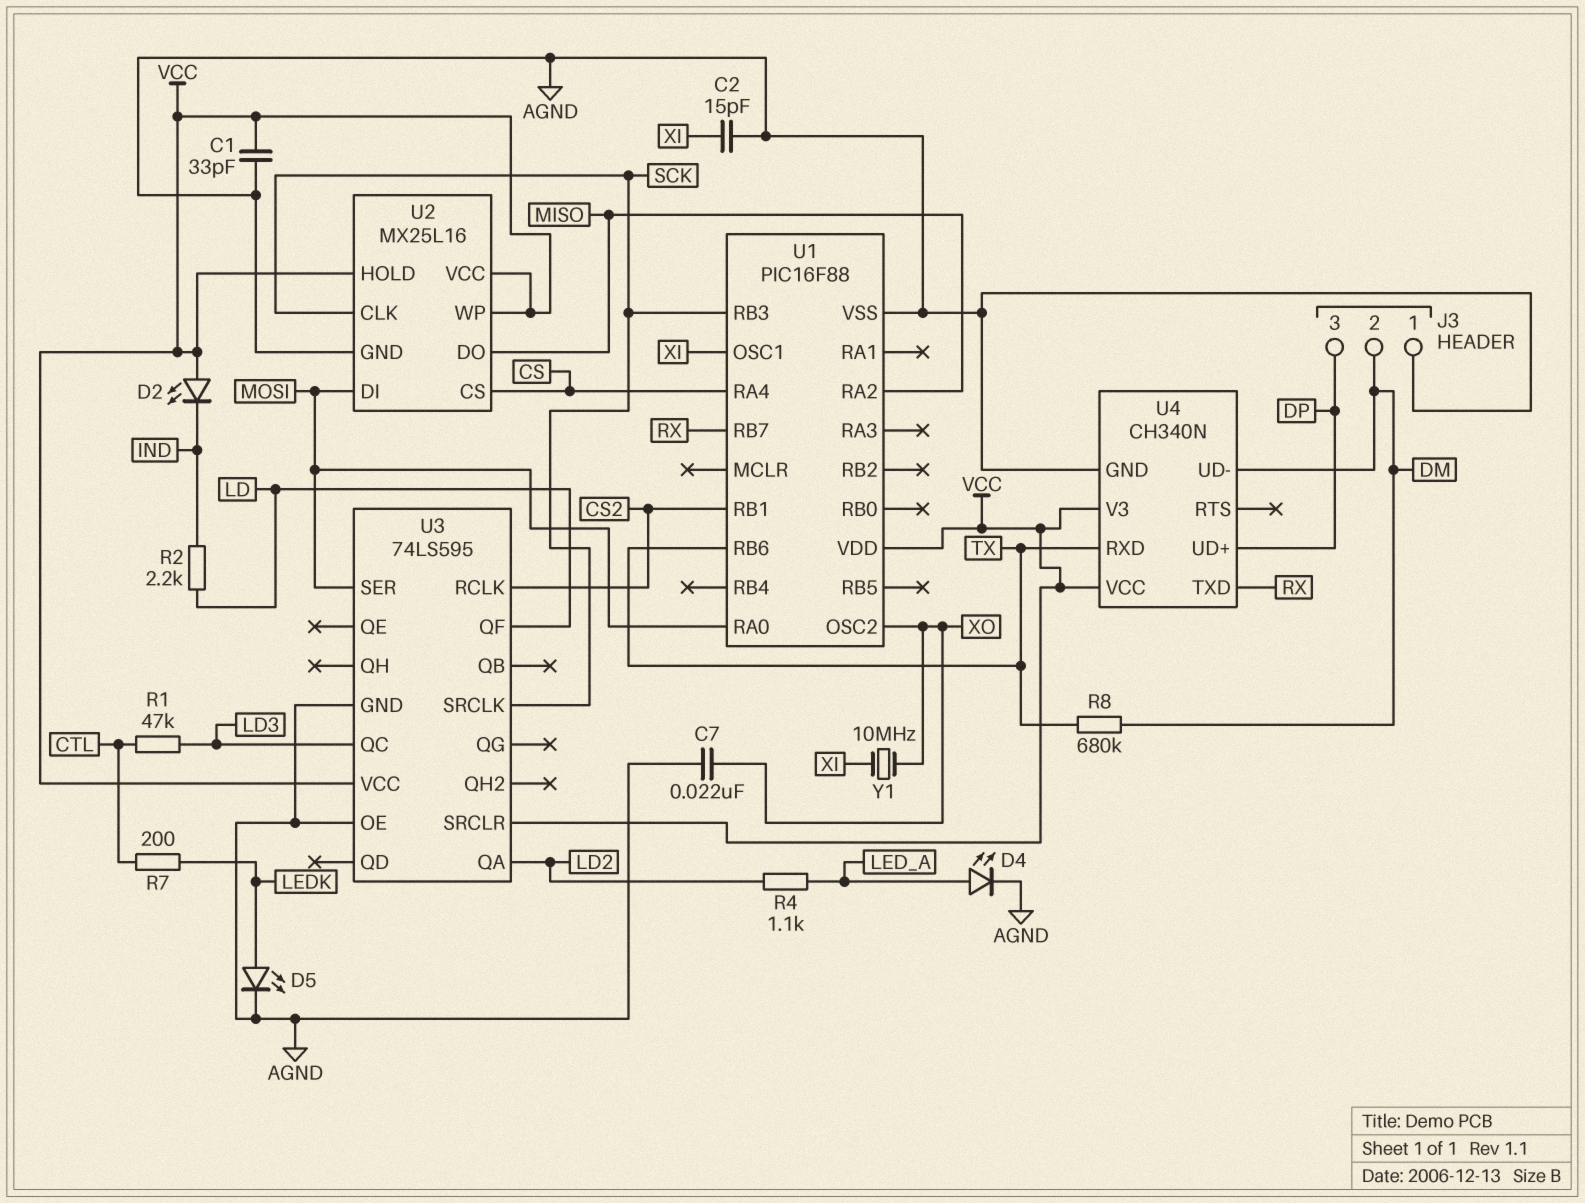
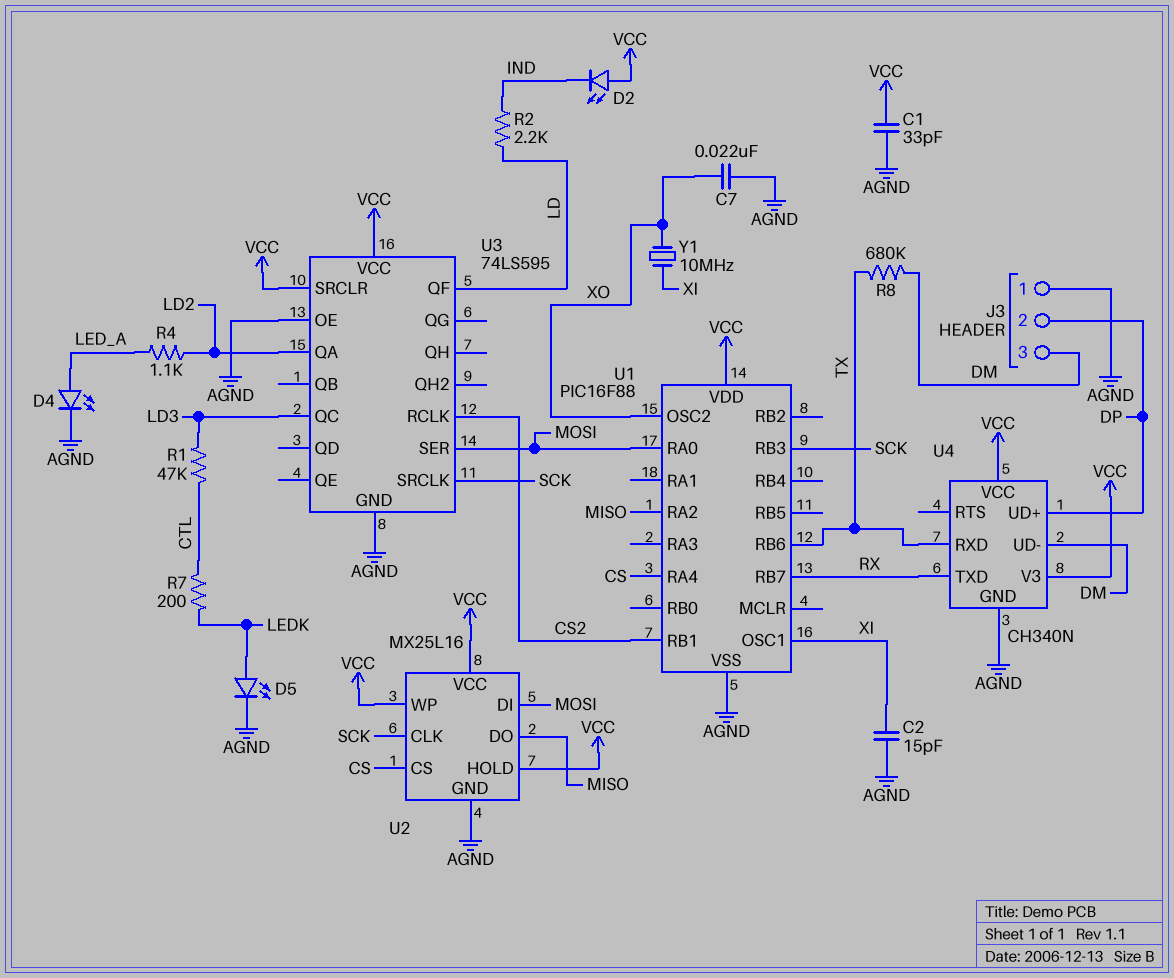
J3 pin 2: DM -> DP
J3 pin 3: DP -> DM

